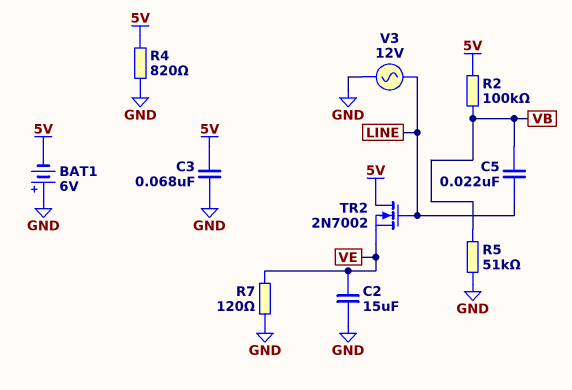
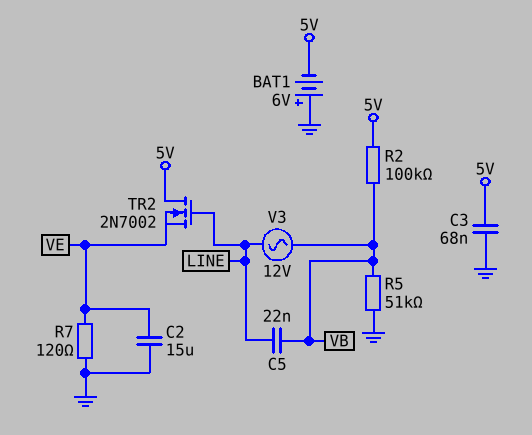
R4: 820 (5V, GND) -> none
V3: AC 12V (GND, LINE) -> AC 12V (LINE, VB)

